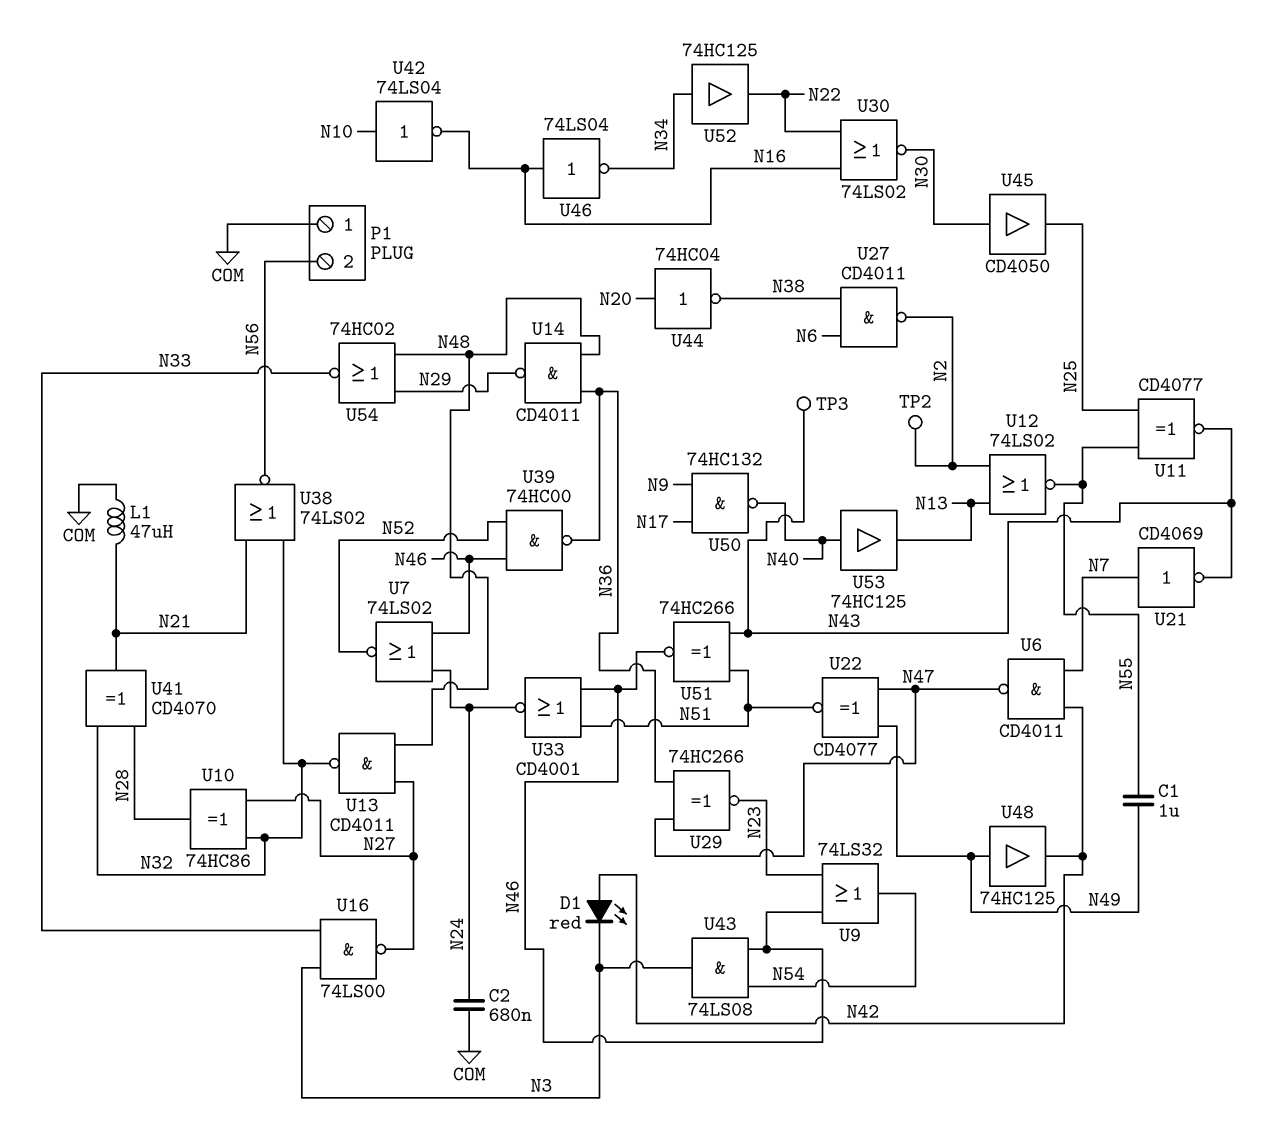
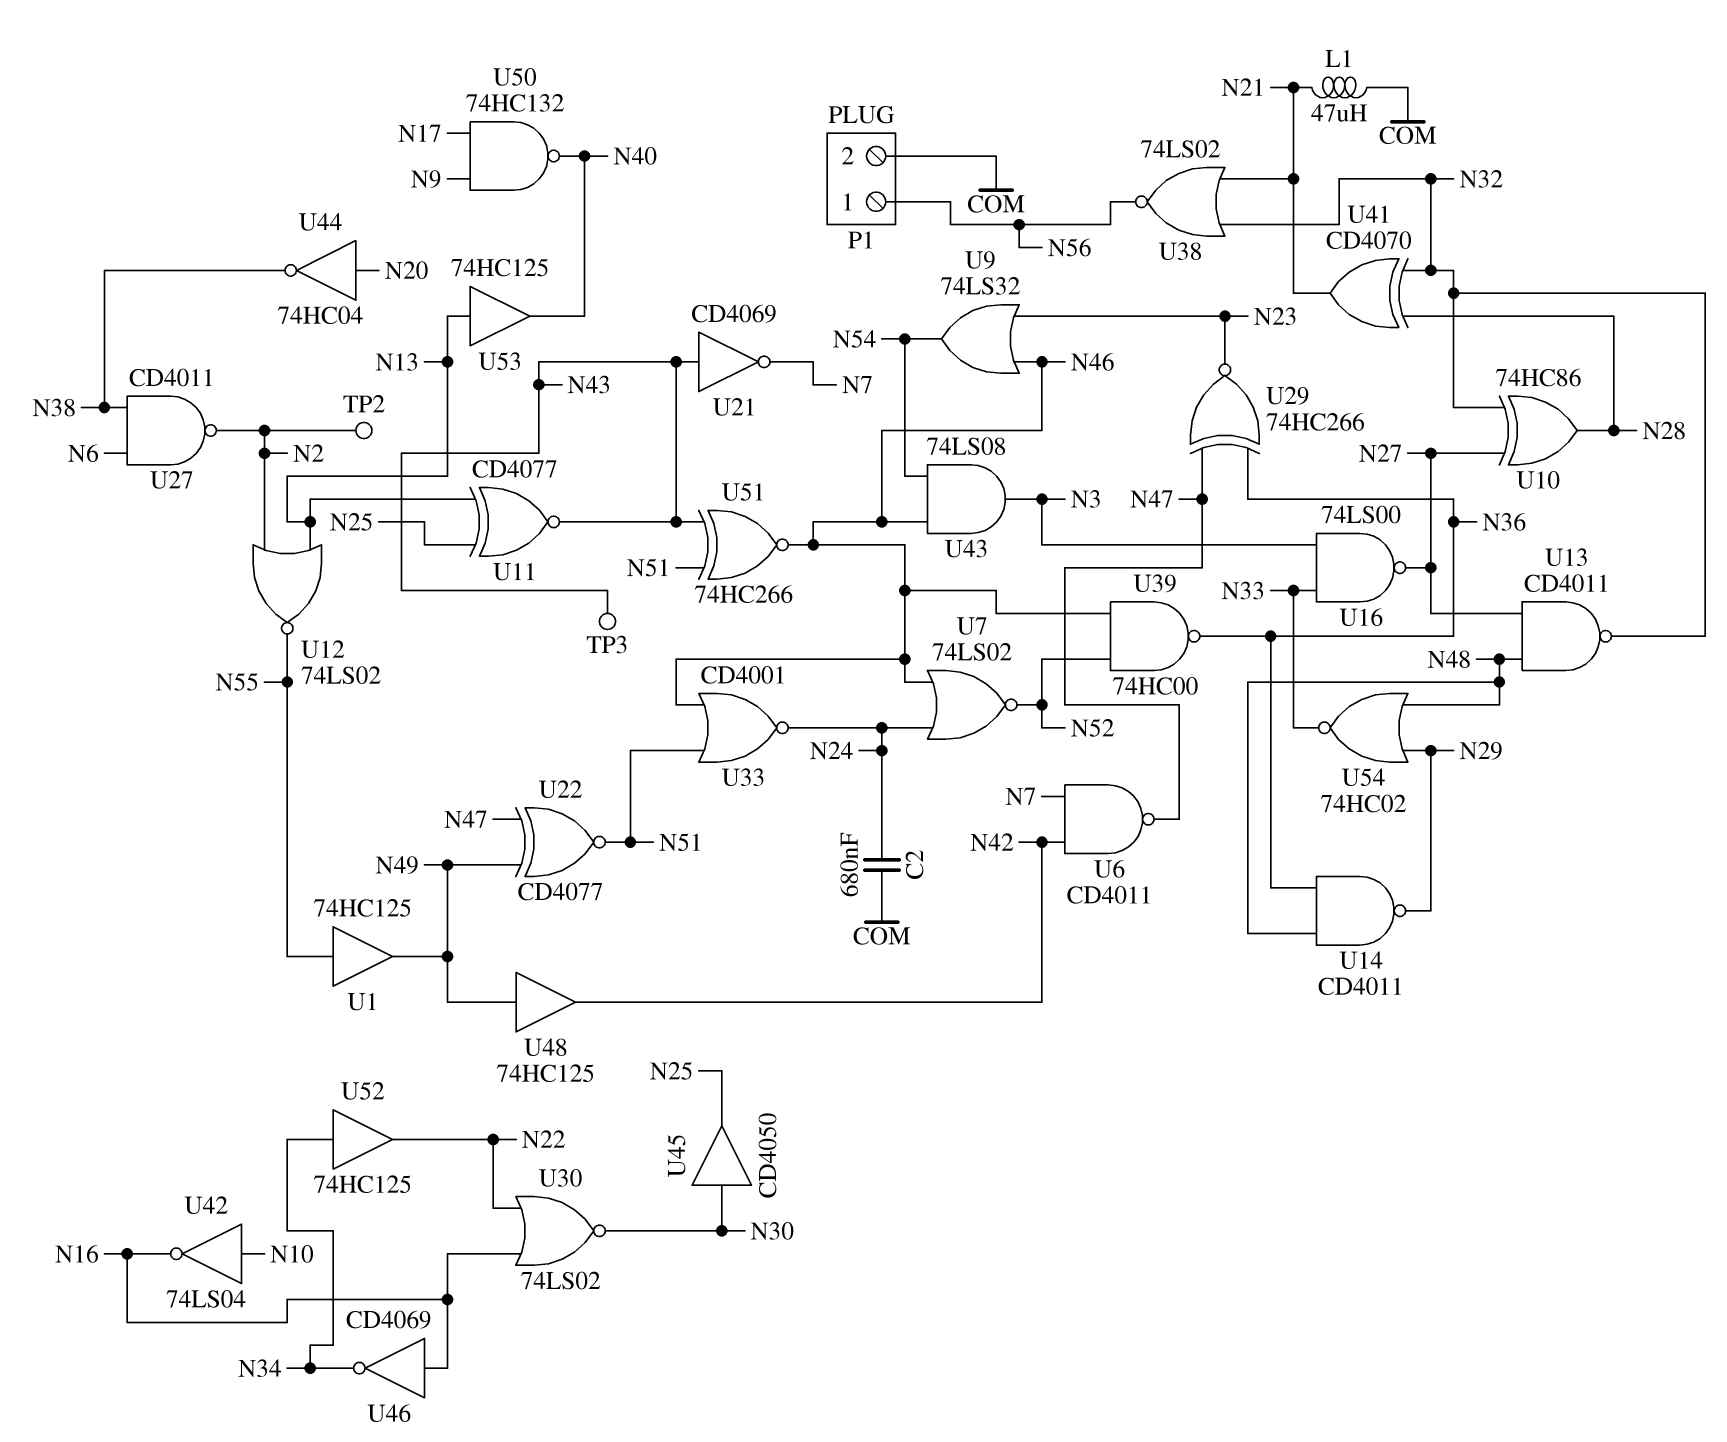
C1: 1uF (N49, N55) -> none
D1: LED red (A N42, K N3) -> none
P1 pin 1: COM -> N56
P1 pin 2: N56 -> COM
U1: none -> buffer 74HC125 (in N55, out N49)
U11: XNOR CD4077 (in N25, in N55, out N43) -> XNOR CD4077 (in N13, in N25, out N43)
U21: NOT CD4069 (in N7, out N43) -> NOT CD4069 (in N43, out N7)
U46: NOT 74LS04 (in N16, out N34) -> NOT CD4069 (in N16, out N34)
U53: buffer 74HC125 (in N40, out N13) -> buffer 74HC125 (in N13, out N40)

